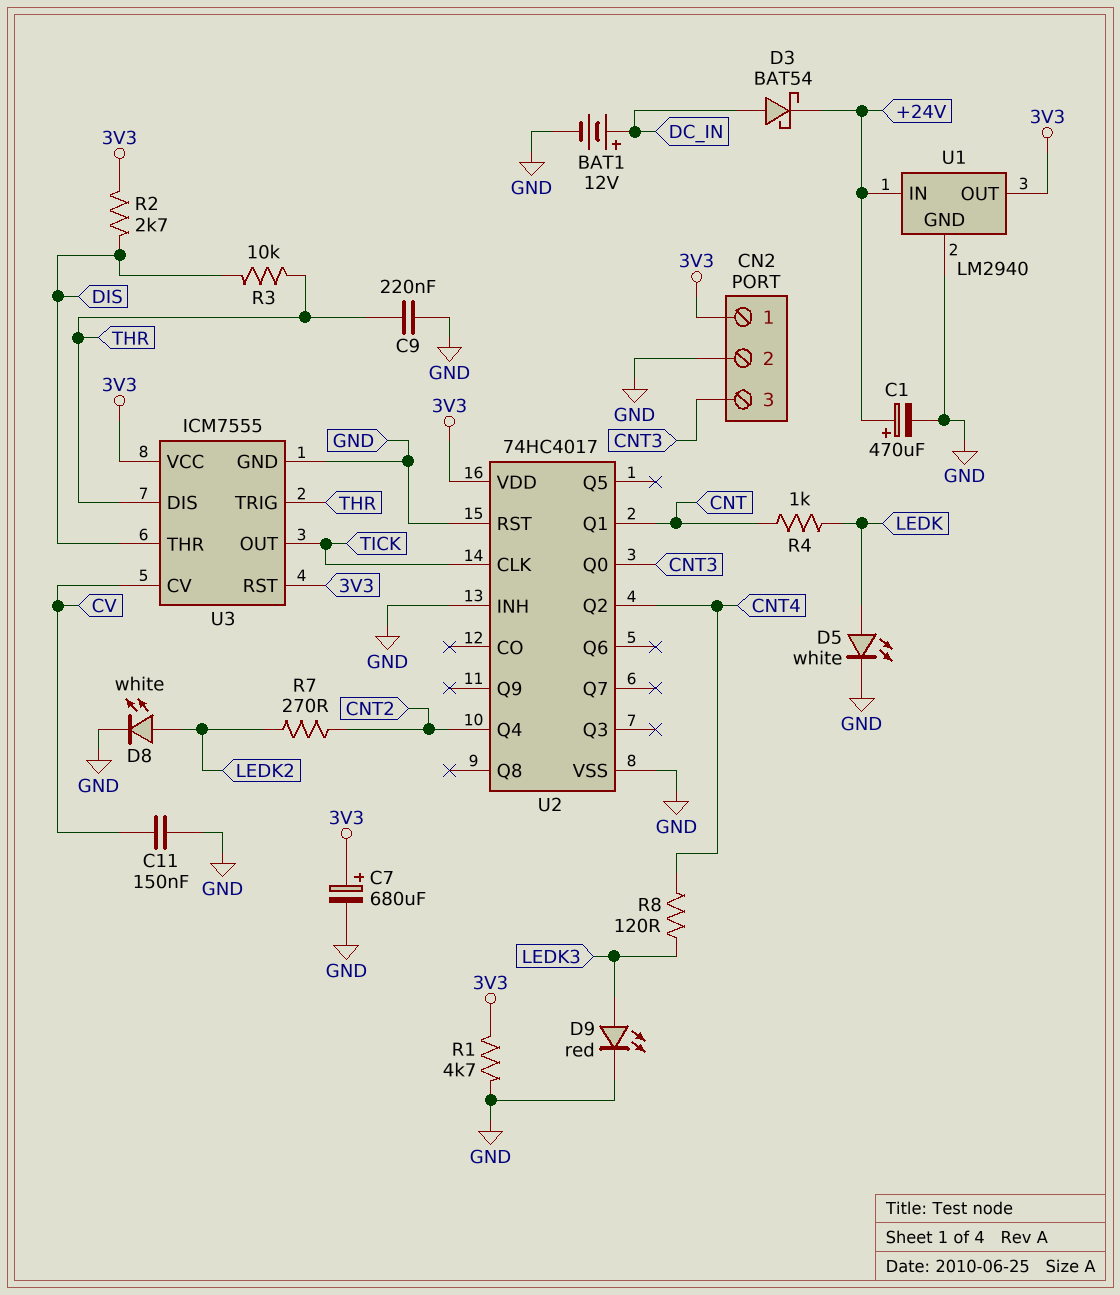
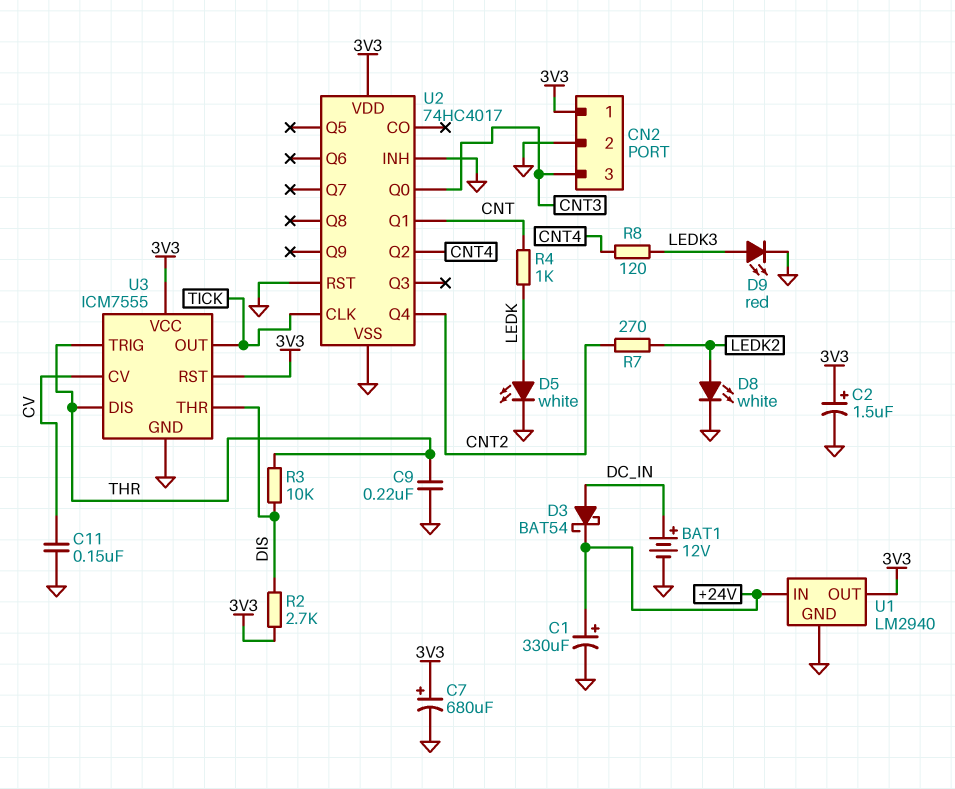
C1: 470uF (plus +24V, minus GND) -> 330uF (plus +24V, minus GND)
C2: none -> 1.5uF (plus 3V3, minus GND)
R1: 4.7k (3V3, GND) -> none

